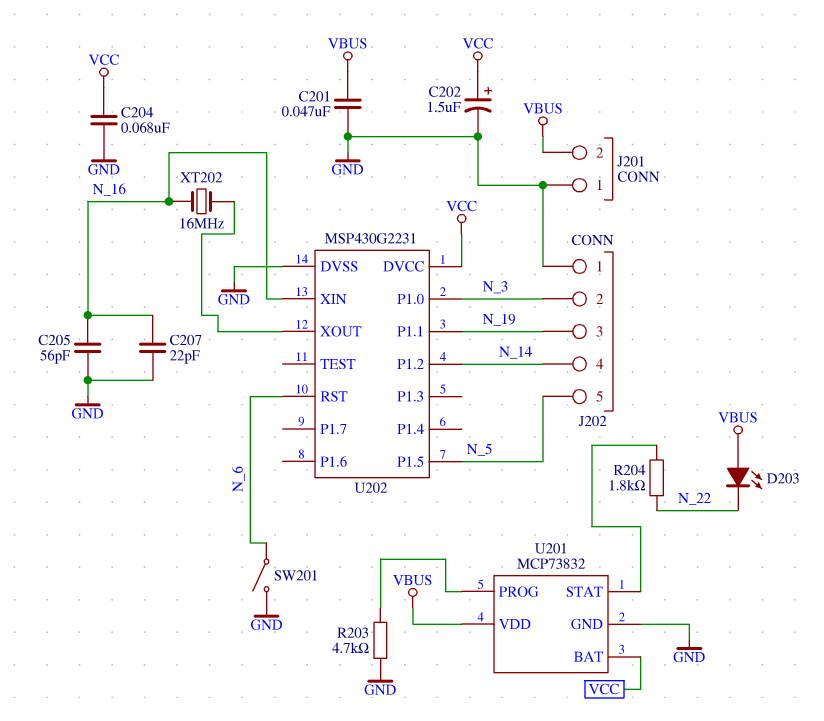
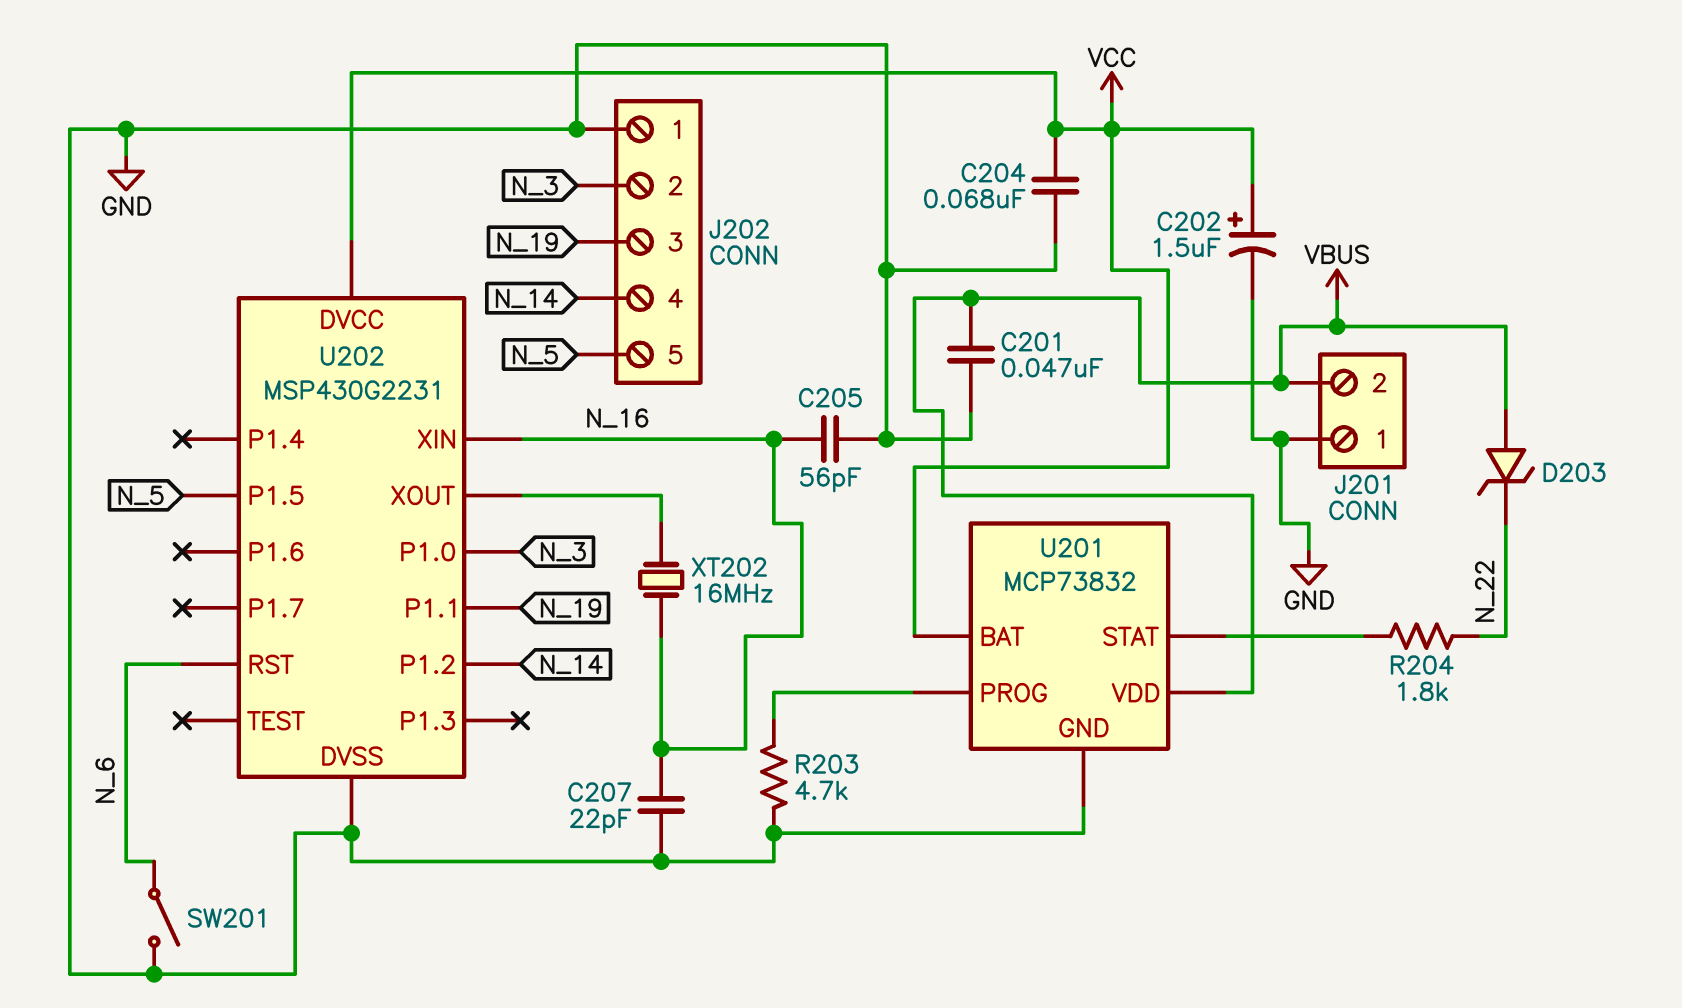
D203: LED (A VBUS, K N_22) -> zener (A VBUS, K N_22)

